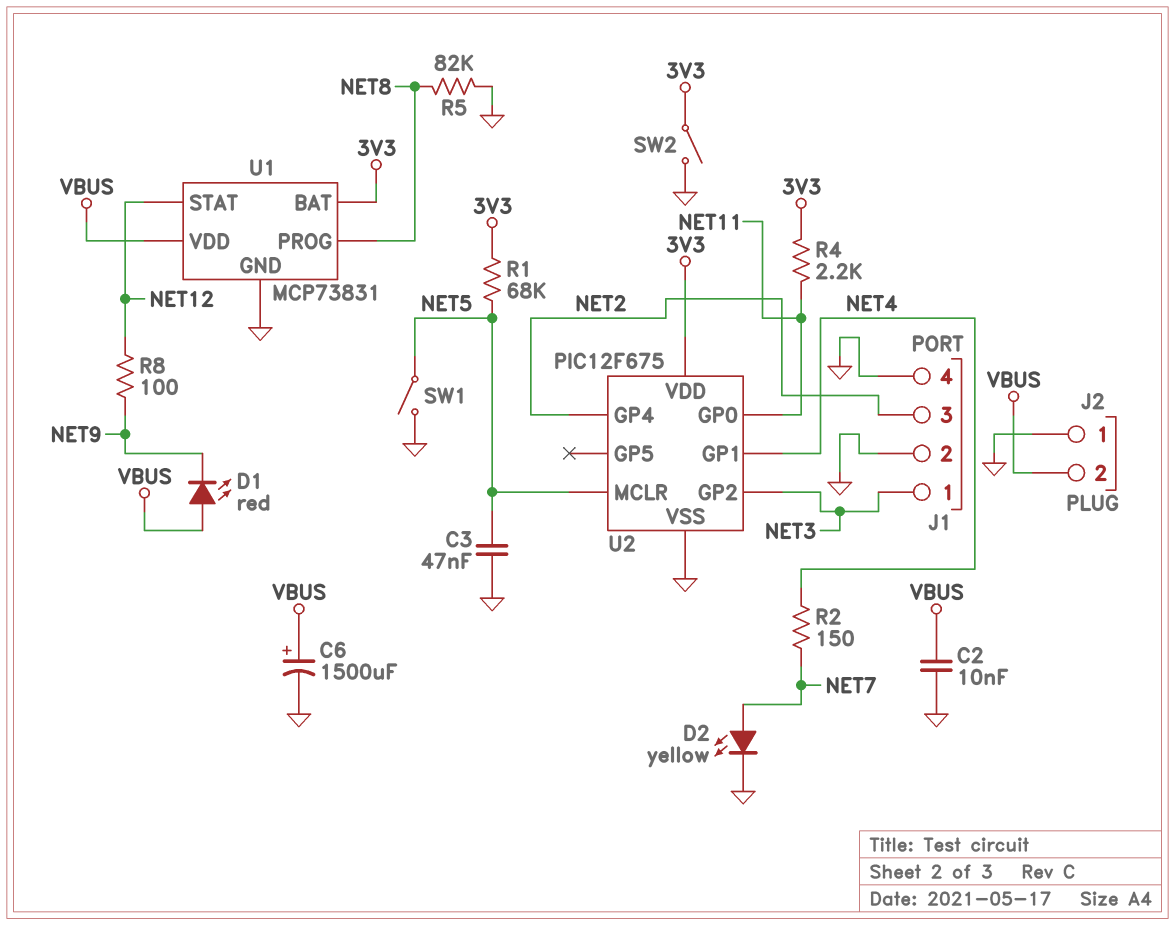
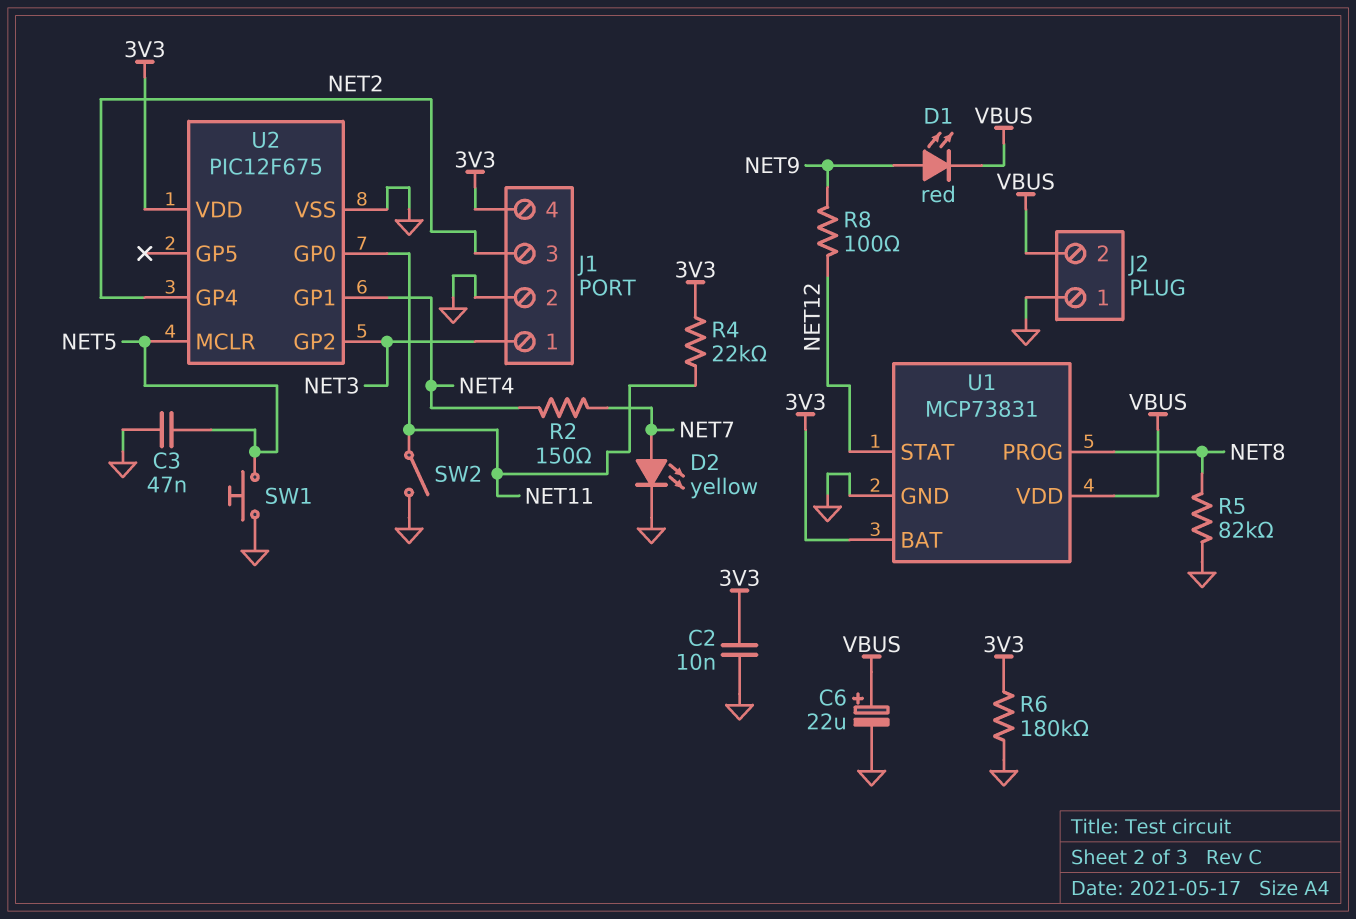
C2: 10nF (GND, VBUS) -> 10nF (3V3, GND)
C6: 1500uF (plus VBUS, minus GND) -> 22uF (plus VBUS, minus GND)
D1: LED red (A VBUS, K NET9) -> LED red (A NET9, K VBUS)
J1 pin 4: GND -> 3V3
R1: 68k (3V3, NET5) -> none
R4: 2.2k (3V3, NET11) -> 22k (3V3, NET11)
R6: none -> 180k (3V3, GND)
SW1: switch (GND, NET5) -> button (GND, NET5)
SW2: switch (3V3, GND) -> switch (GND, NET11)

